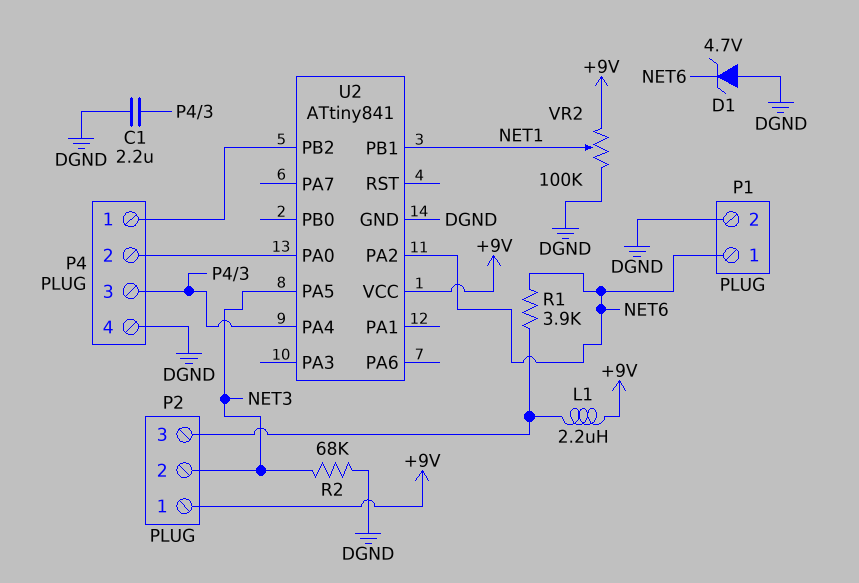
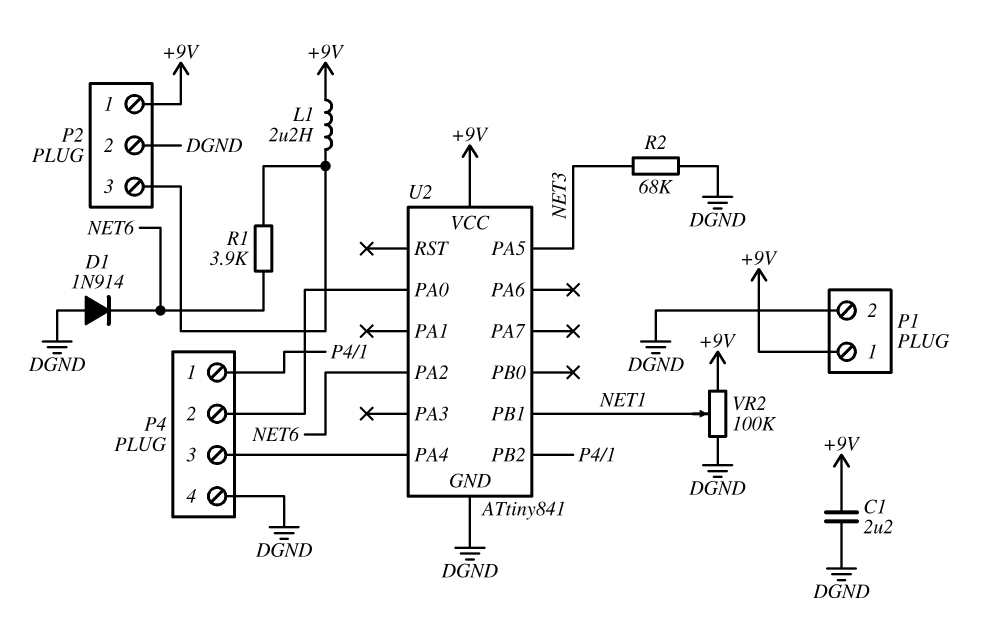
C1: 2.2uF (DGND, P4/3) -> 2.2uF (+9V, DGND)
D1: zener 4.7V (A DGND, K NET6) -> diode 1N914 (A DGND, K NET6)
P1 pin 1: NET6 -> +9V
P2 pin 2: NET3 -> DGND

